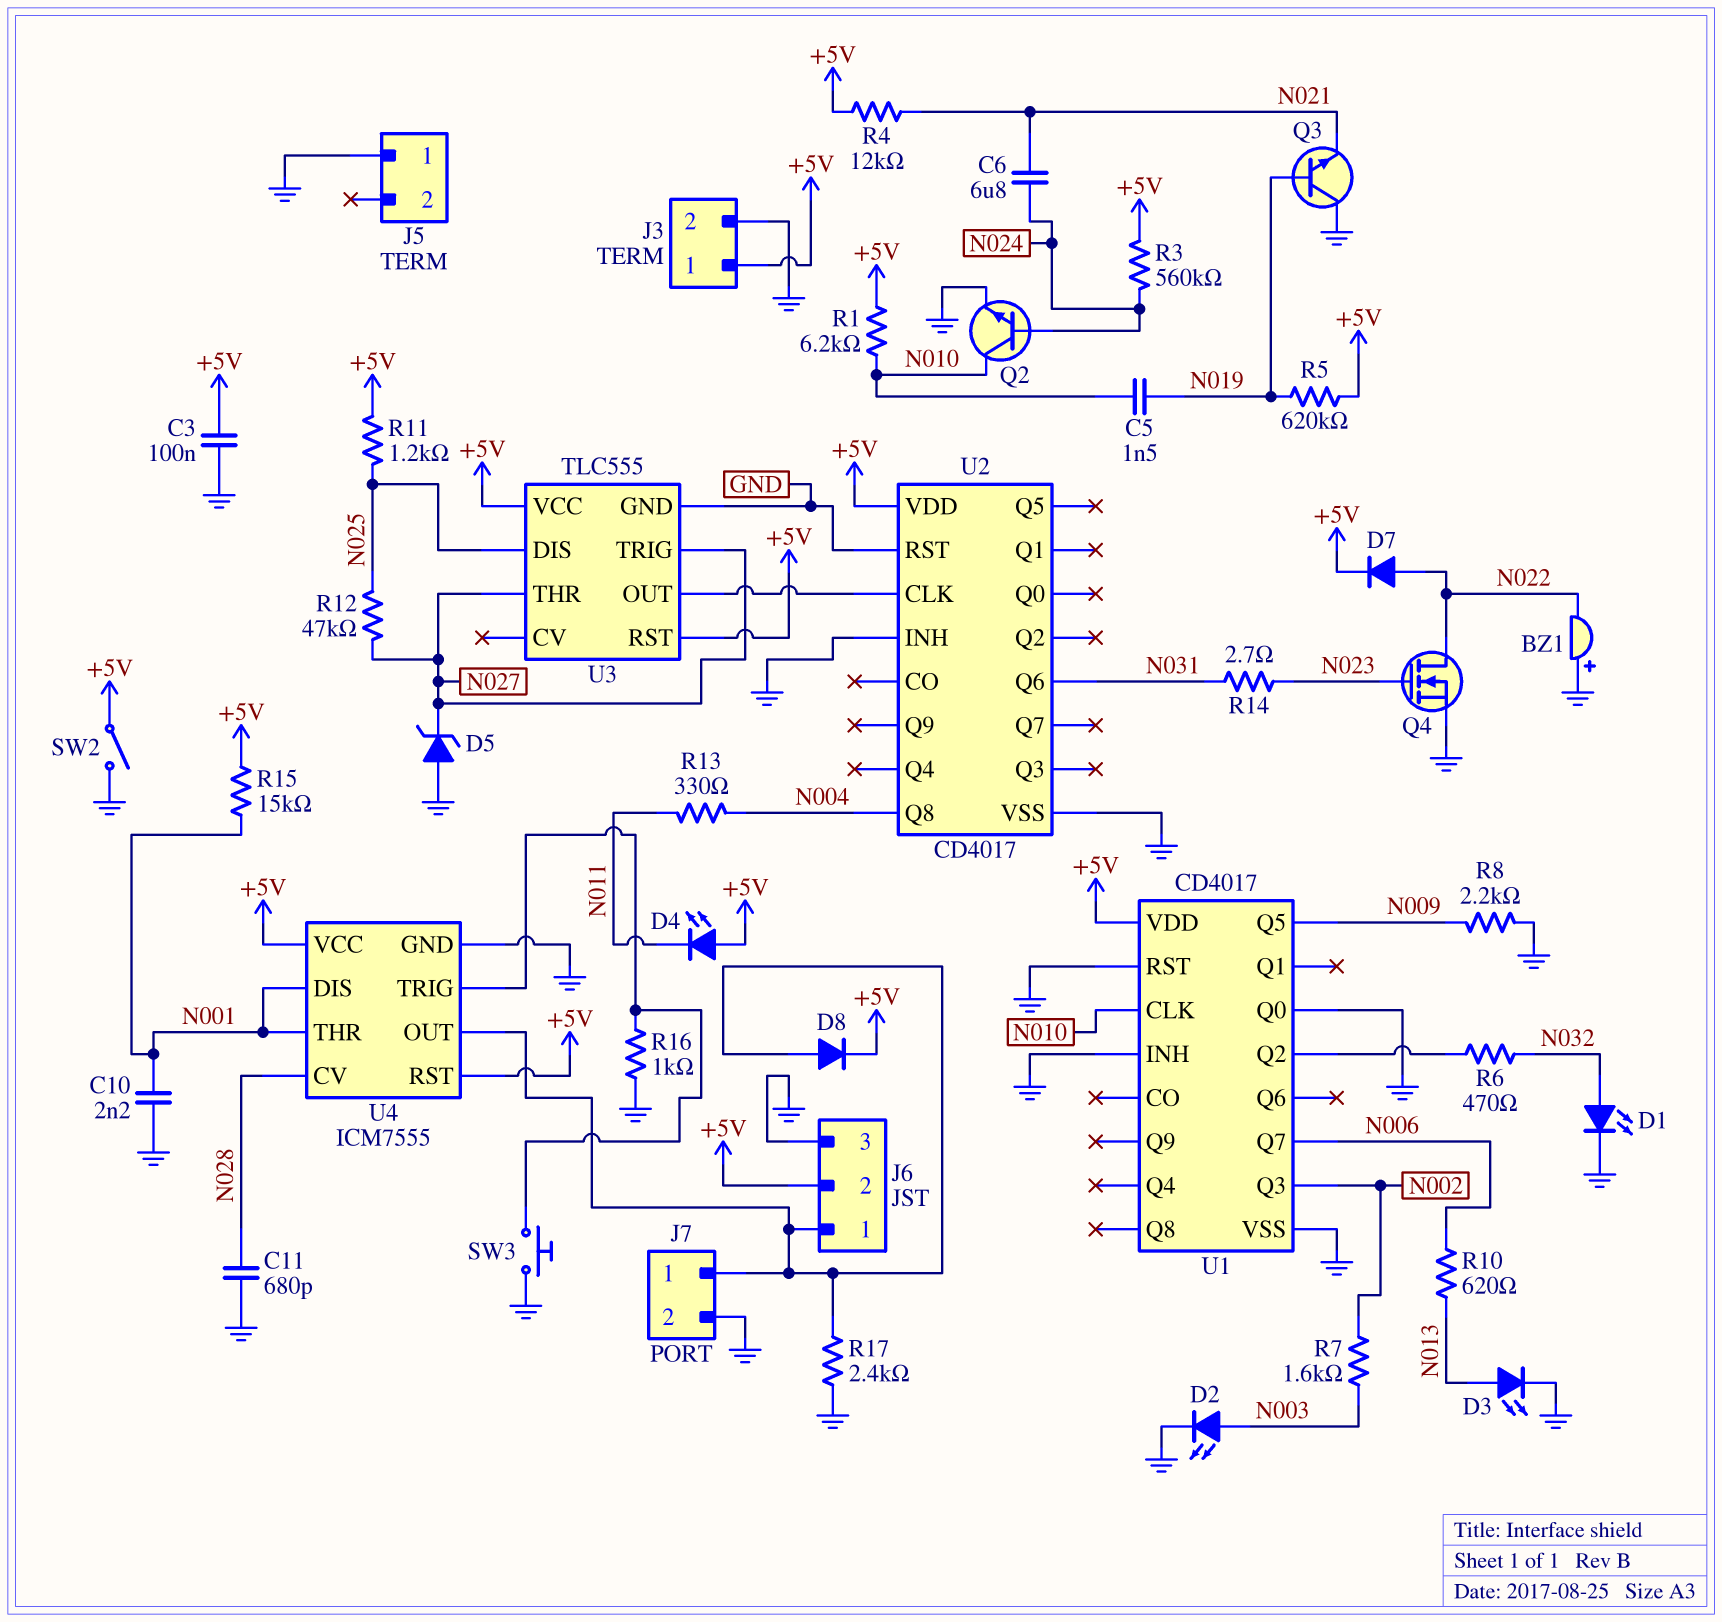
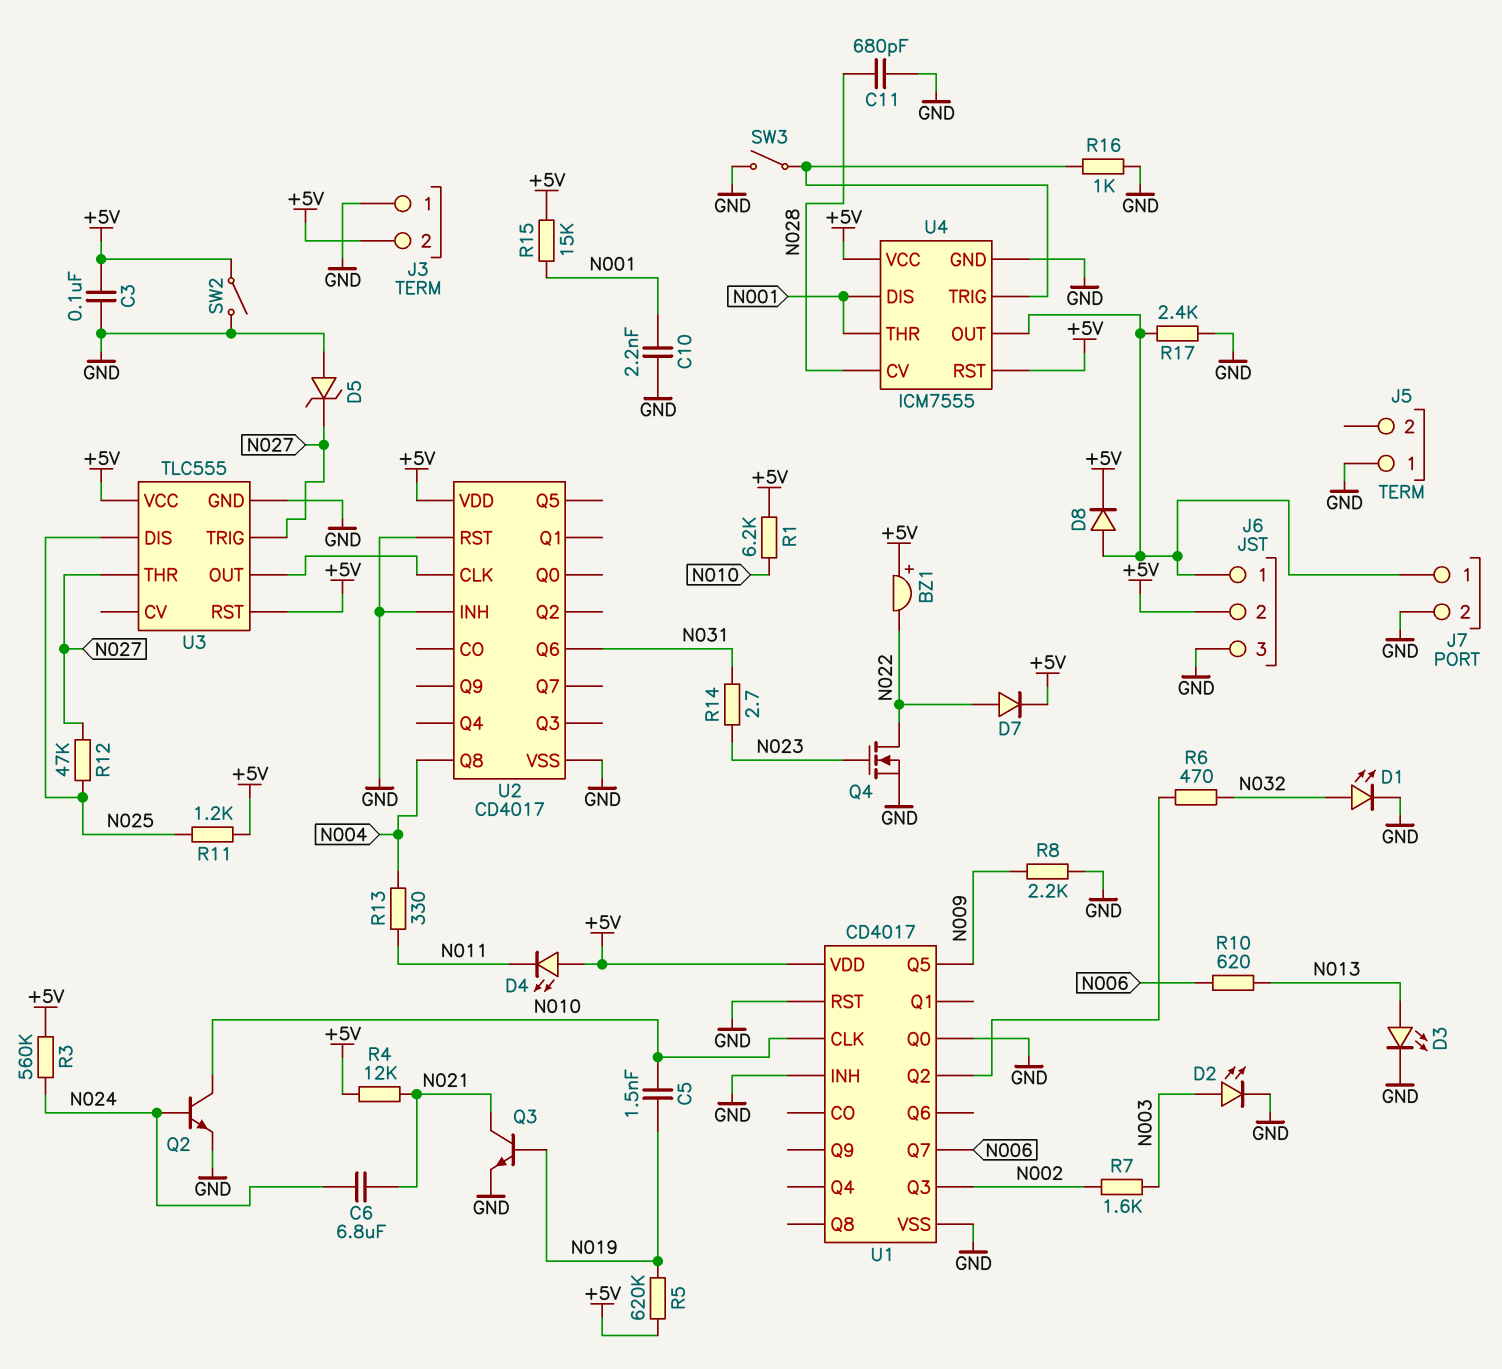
BZ1: buzzer (plus GND, minus N022) -> buzzer (plus +5V, minus N022)
J3 pin 1: +5V -> GND
J3 pin 2: GND -> +5V
Q3: NPN (B N019, C GND, E N021) -> NPN (B N019, C N021, E GND)
SW3: button (GND, U4/TRIG) -> switch (GND, U4/TRIG)

